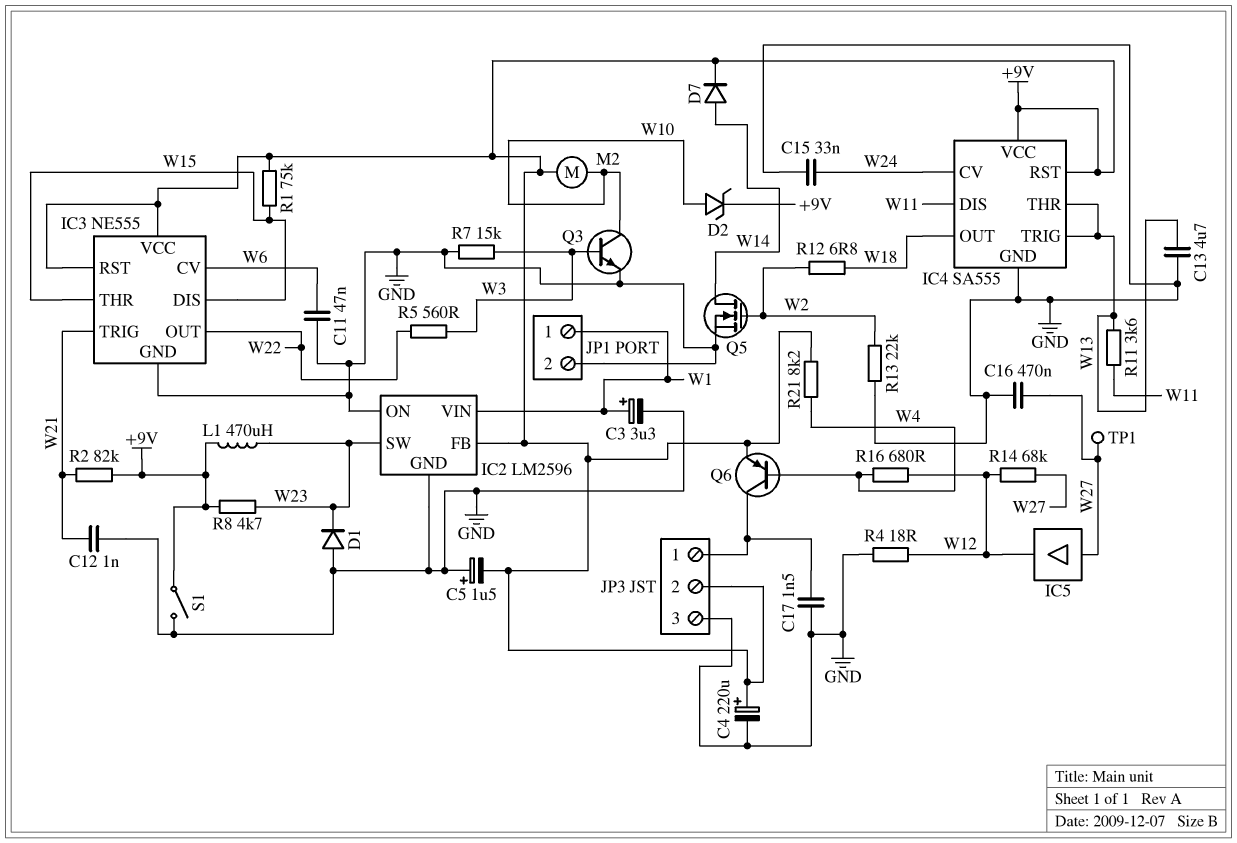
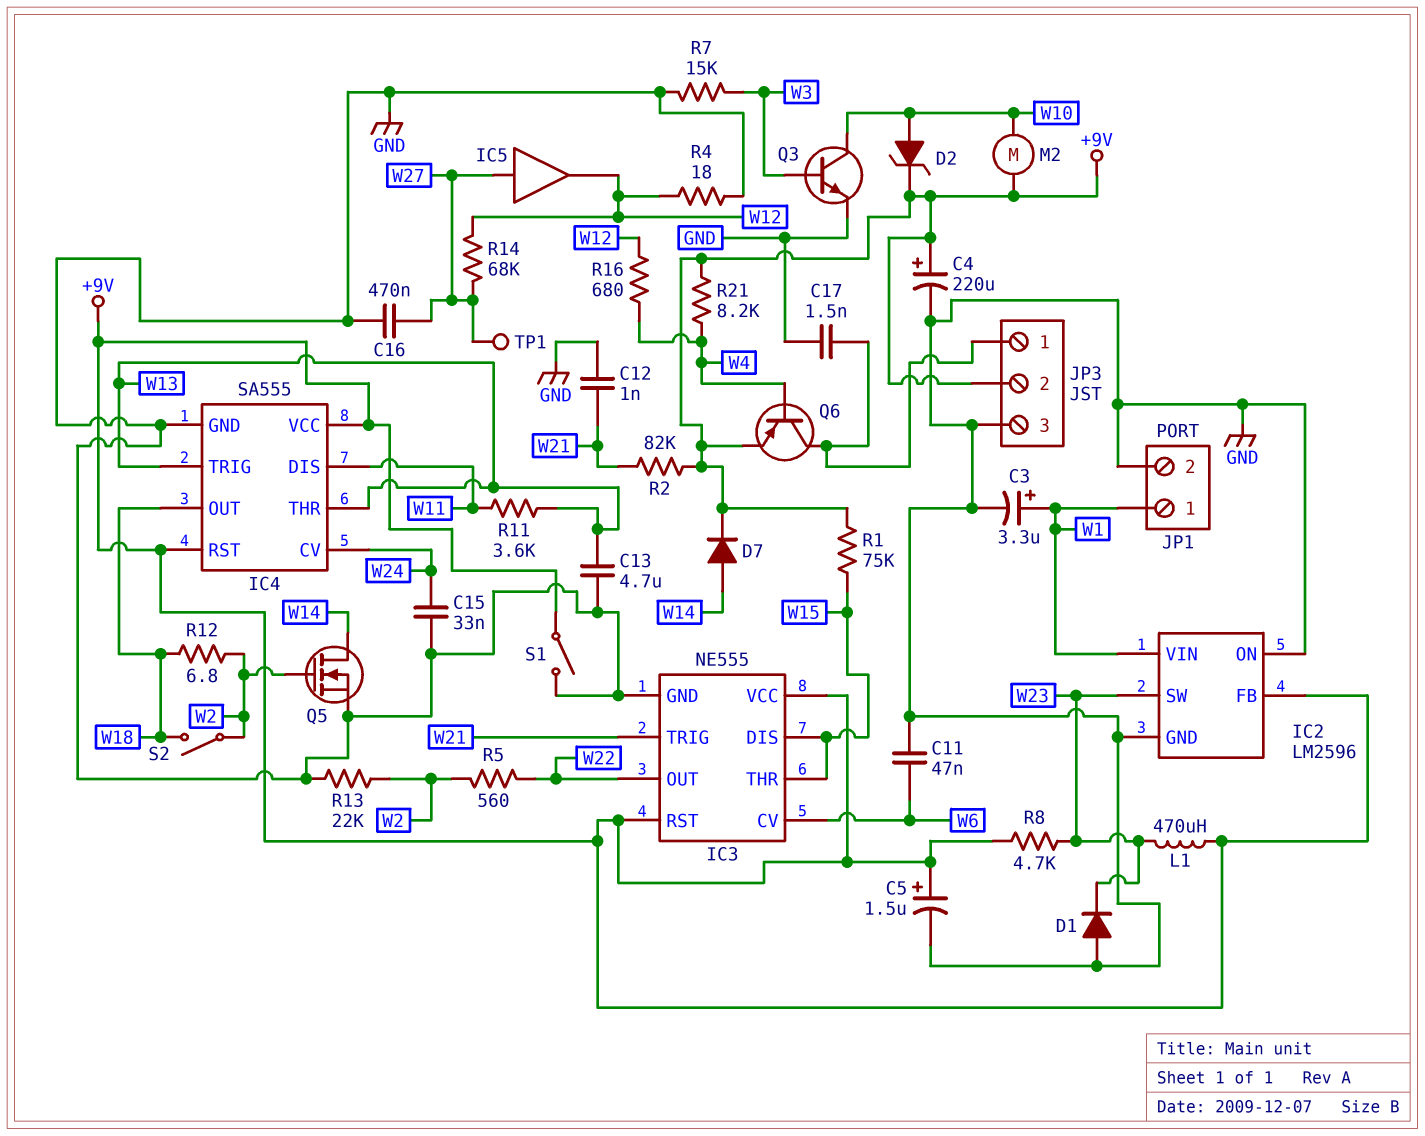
C5: 1.5uF (plus GND, minus +9V) -> 1.5uF (plus +9V, minus GND)
R5: 560 (W3, W22) -> 560 (W2, W22)
S2: none -> switch (W2, W18)

